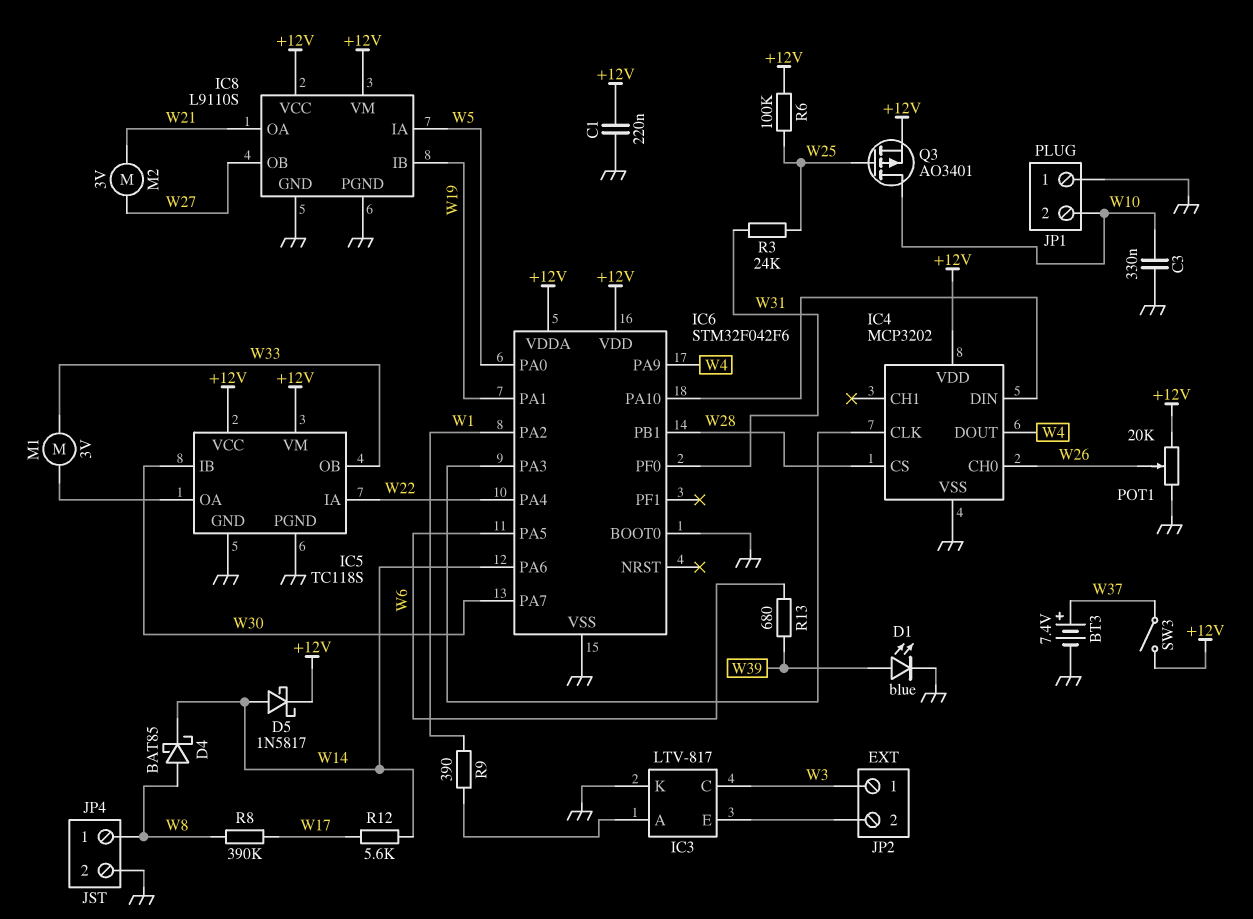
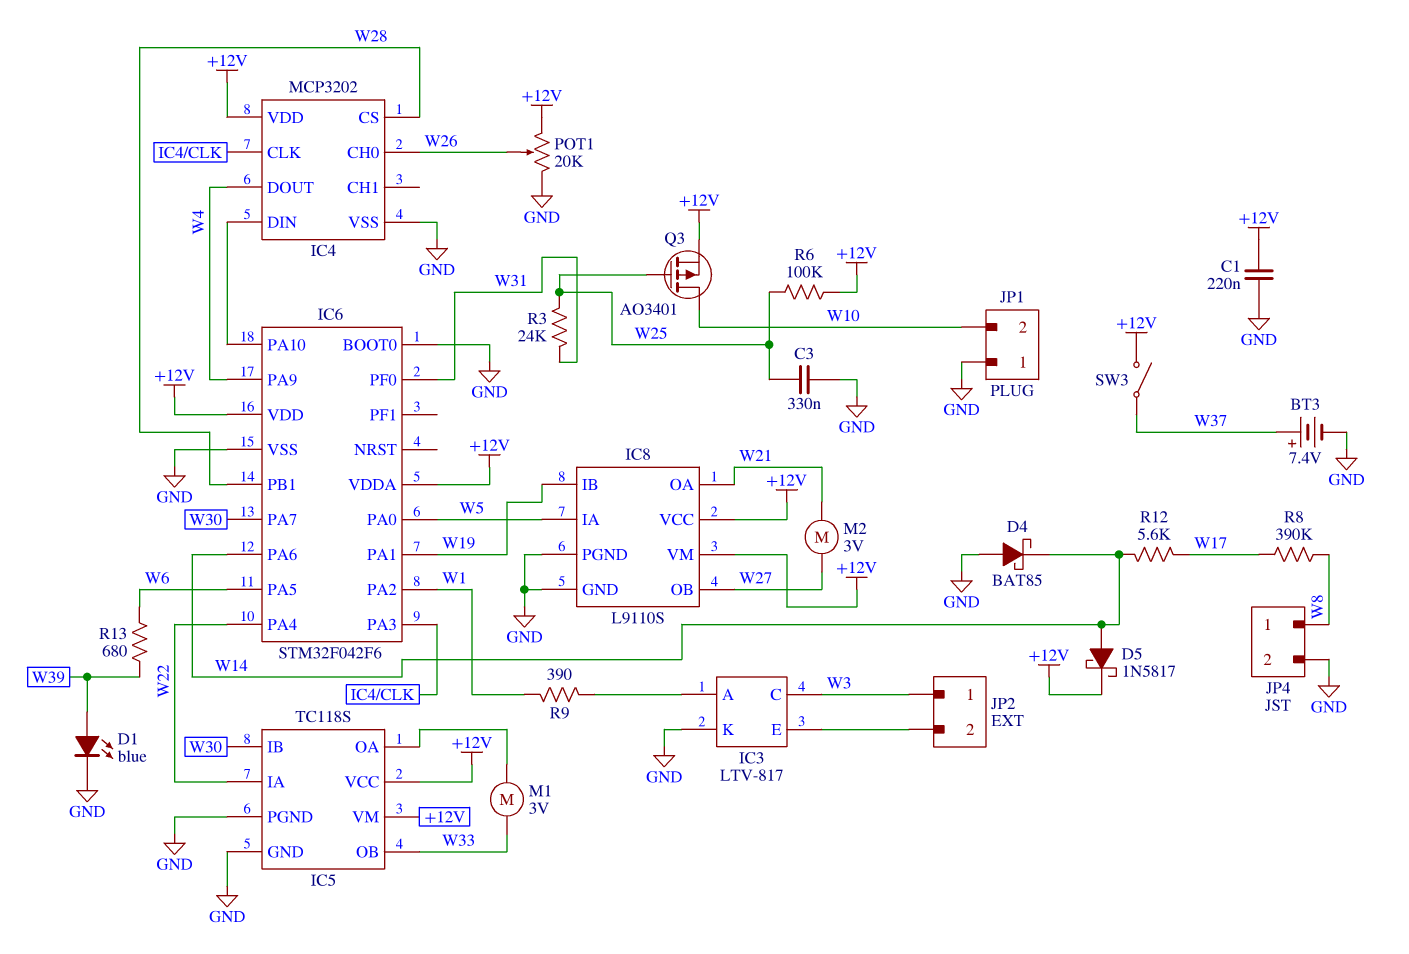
C3: 330nF (GND, W10) -> 330nF (GND, W25)
D4: schottky BAT85 (A W8, K W14) -> schottky BAT85 (A GND, K W14)

